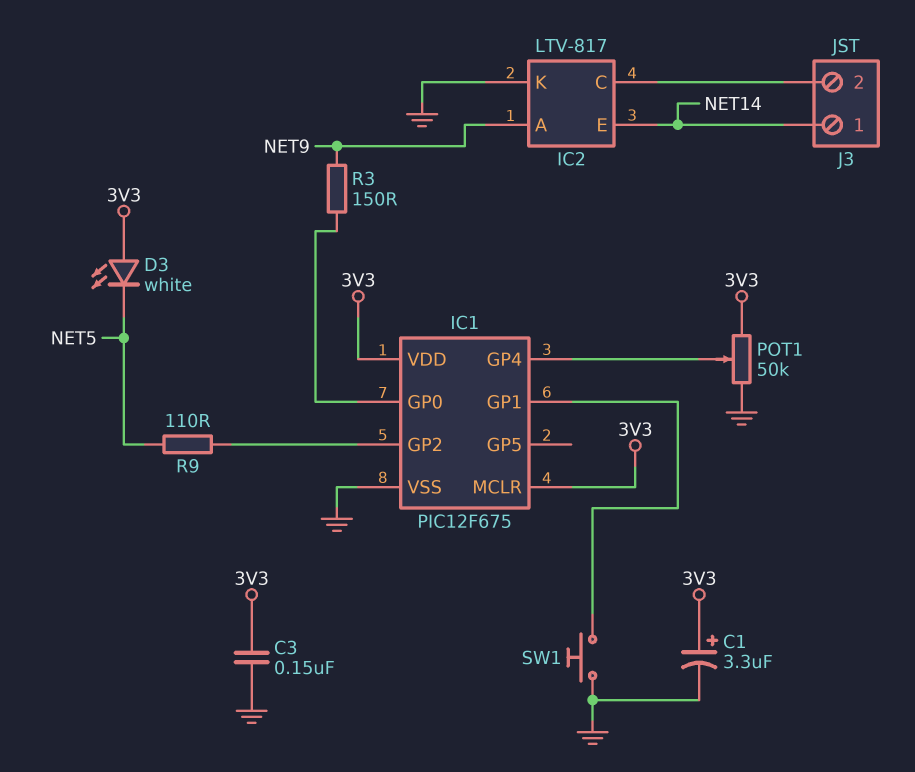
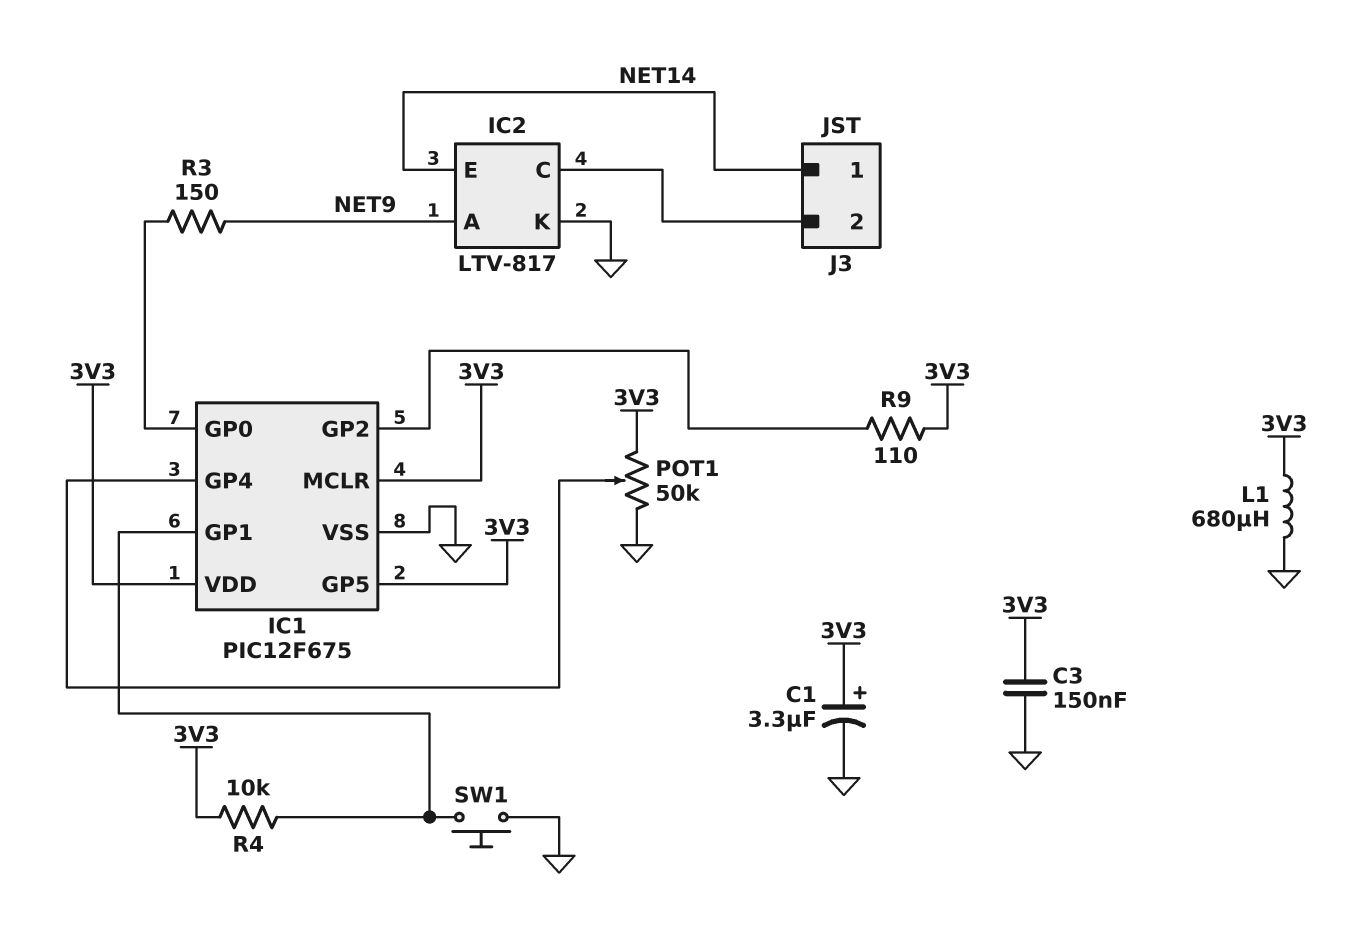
D3: LED white (A 3V3, K NET5) -> none
IC1 pin GP5: none -> 3V3
L1: none -> 680uH (3V3, GND)
R4: none -> 10k (3V3, IC1/GP1)
R9: 110 (IC1/GP2, NET5) -> 110 (3V3, IC1/GP2)

